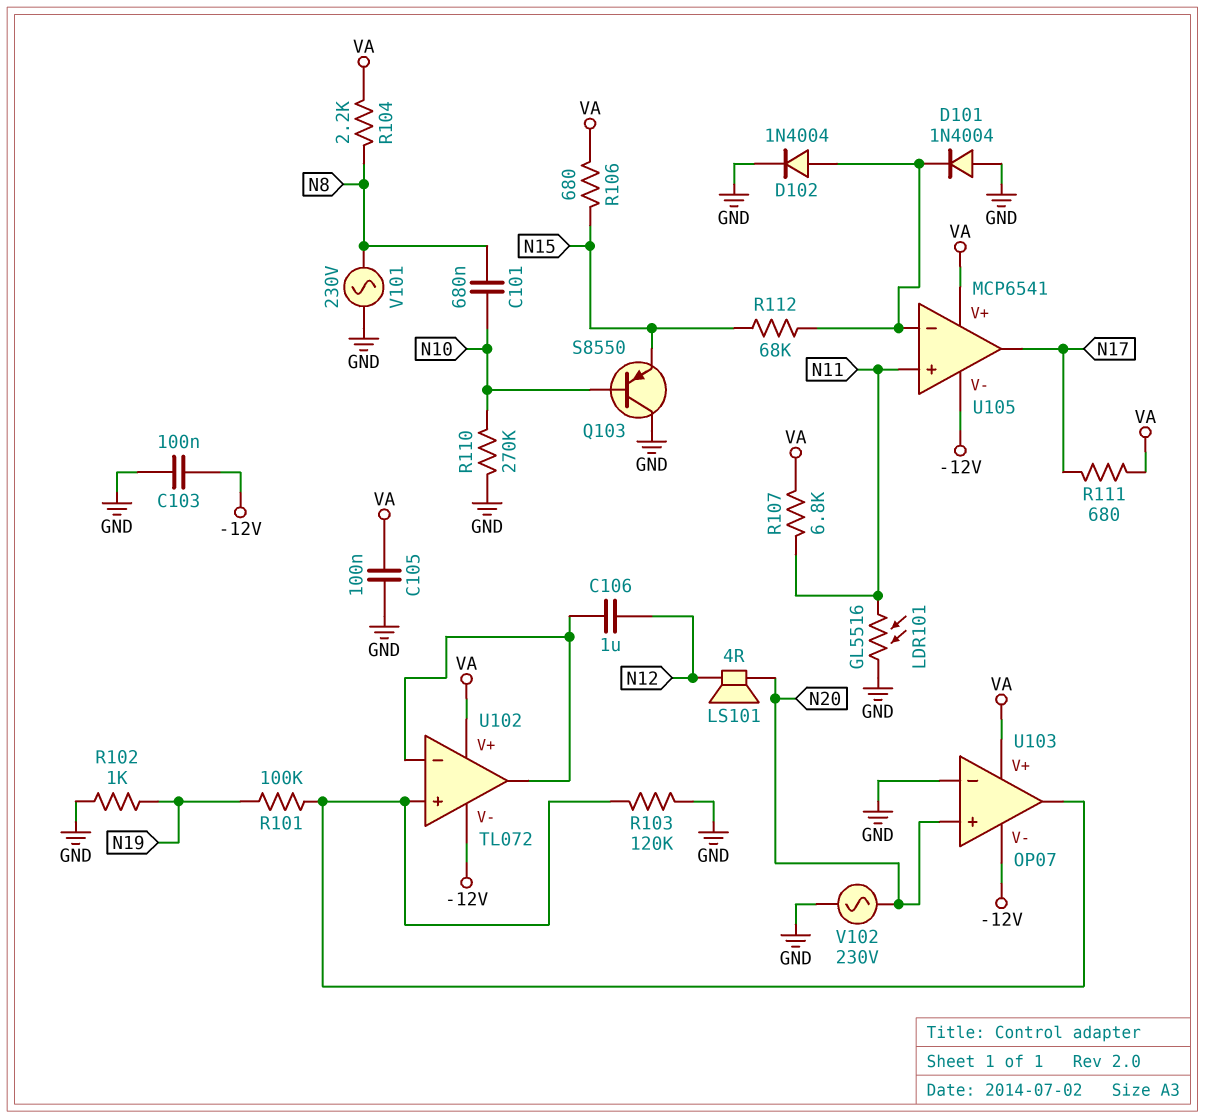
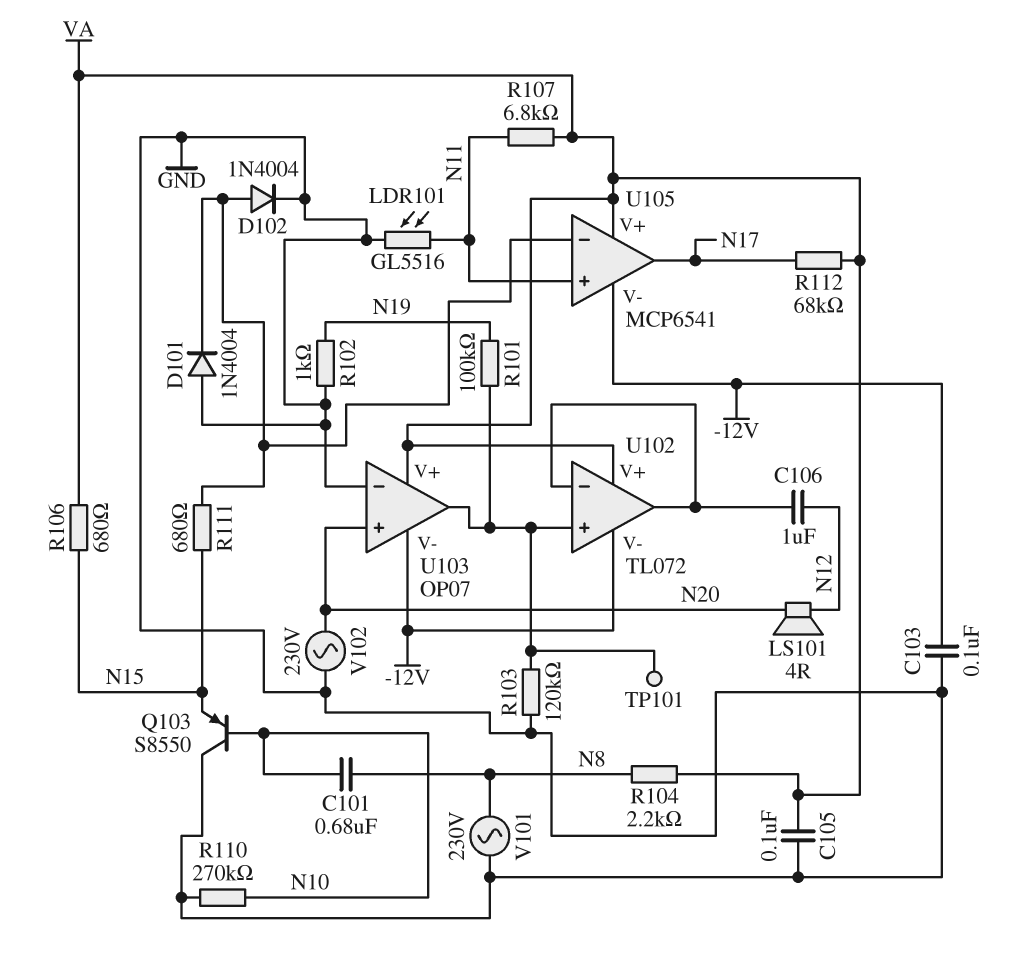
R111: 680 (N17, VA) -> 680 (N15, U105/in-)
R112: 68k (N15, U105/in-) -> 68k (N17, VA)
TP101: none -> test point (U102/in+)

